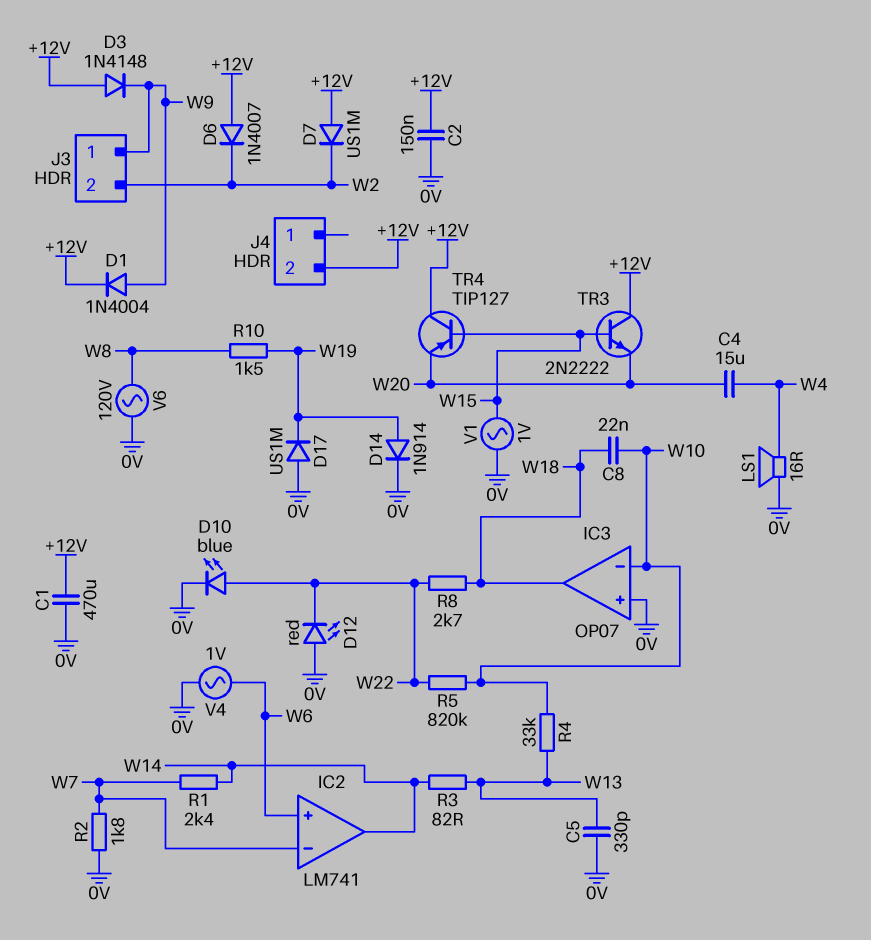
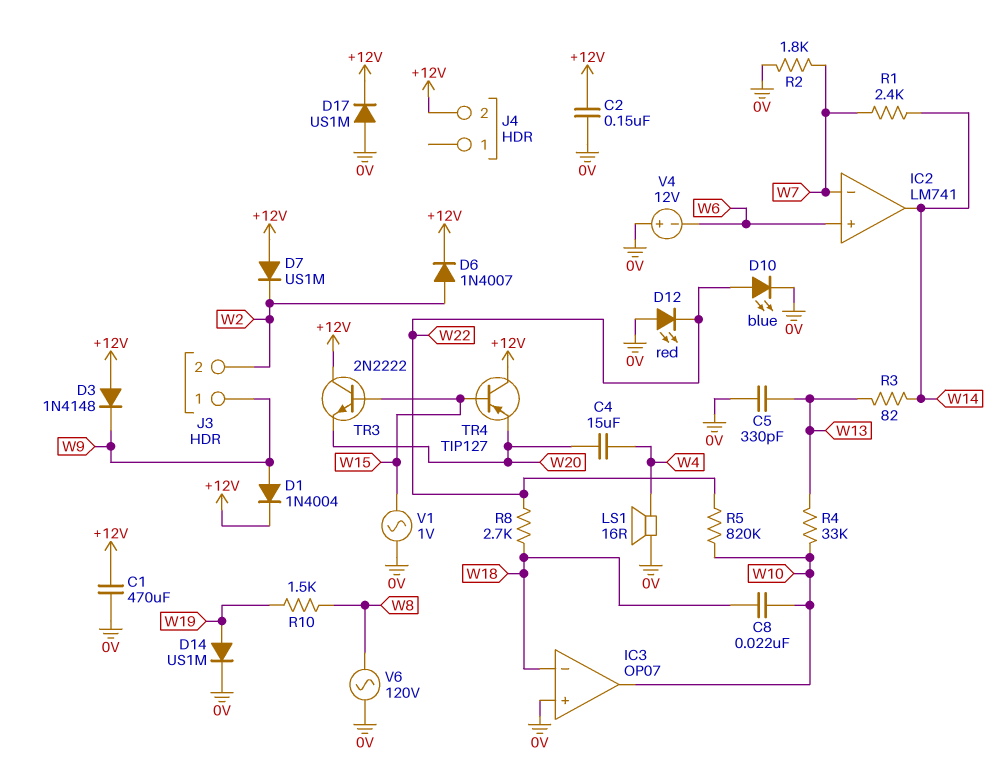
D6: diode 1N4007 (A +12V, K W2) -> diode 1N4007 (A W2, K +12V)
D14: diode 1N914 (A W19, K 0V) -> diode US1M (A W19, K 0V)
D17: diode US1M (A 0V, K W19) -> diode US1M (A 0V, K +12V)
IC3 pin in-: W10 -> W18
IC3 pin out: W18 -> W10
V4: AC 1V (0V, W6) -> 12V (plus 0V, minus W6)

